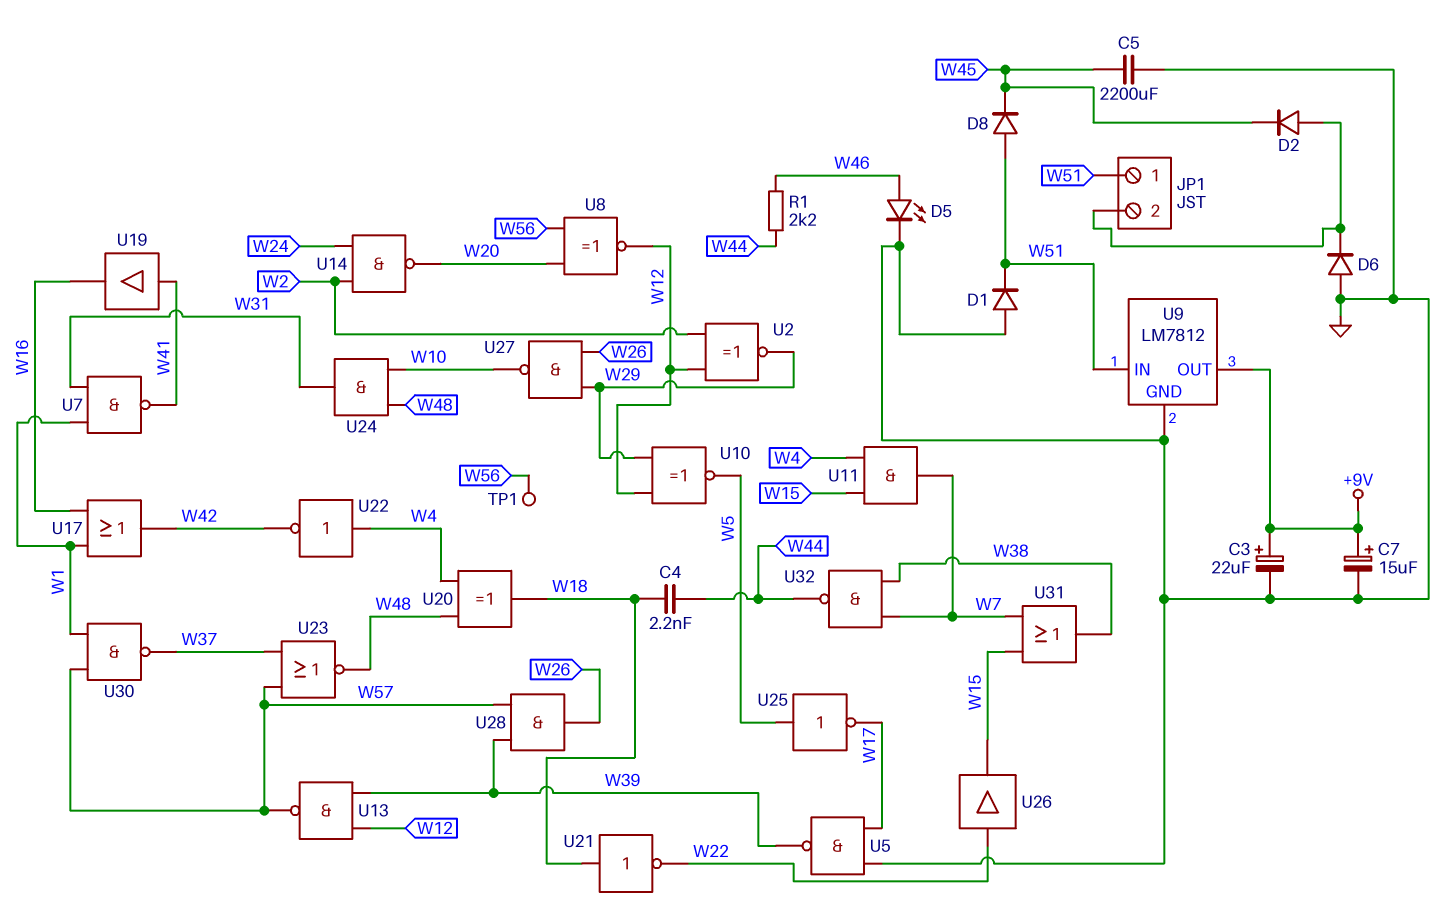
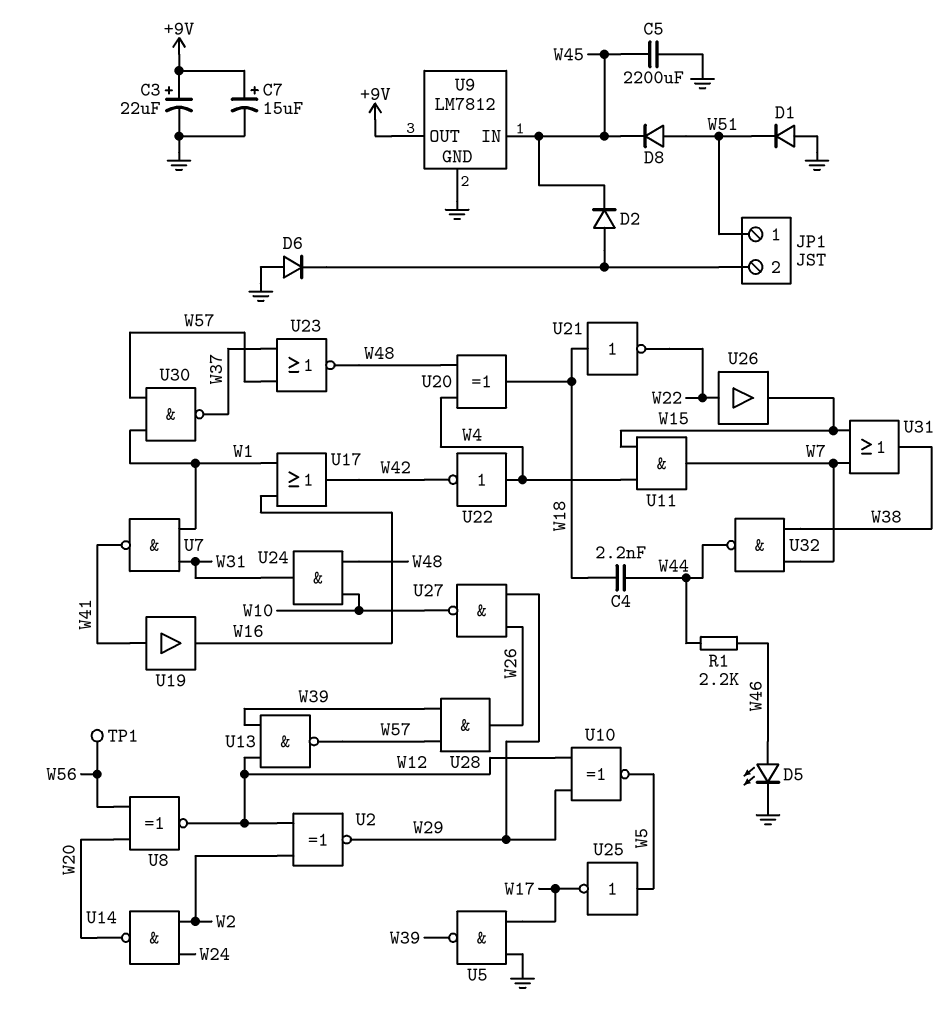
U9 pin IN: W51 -> W45

